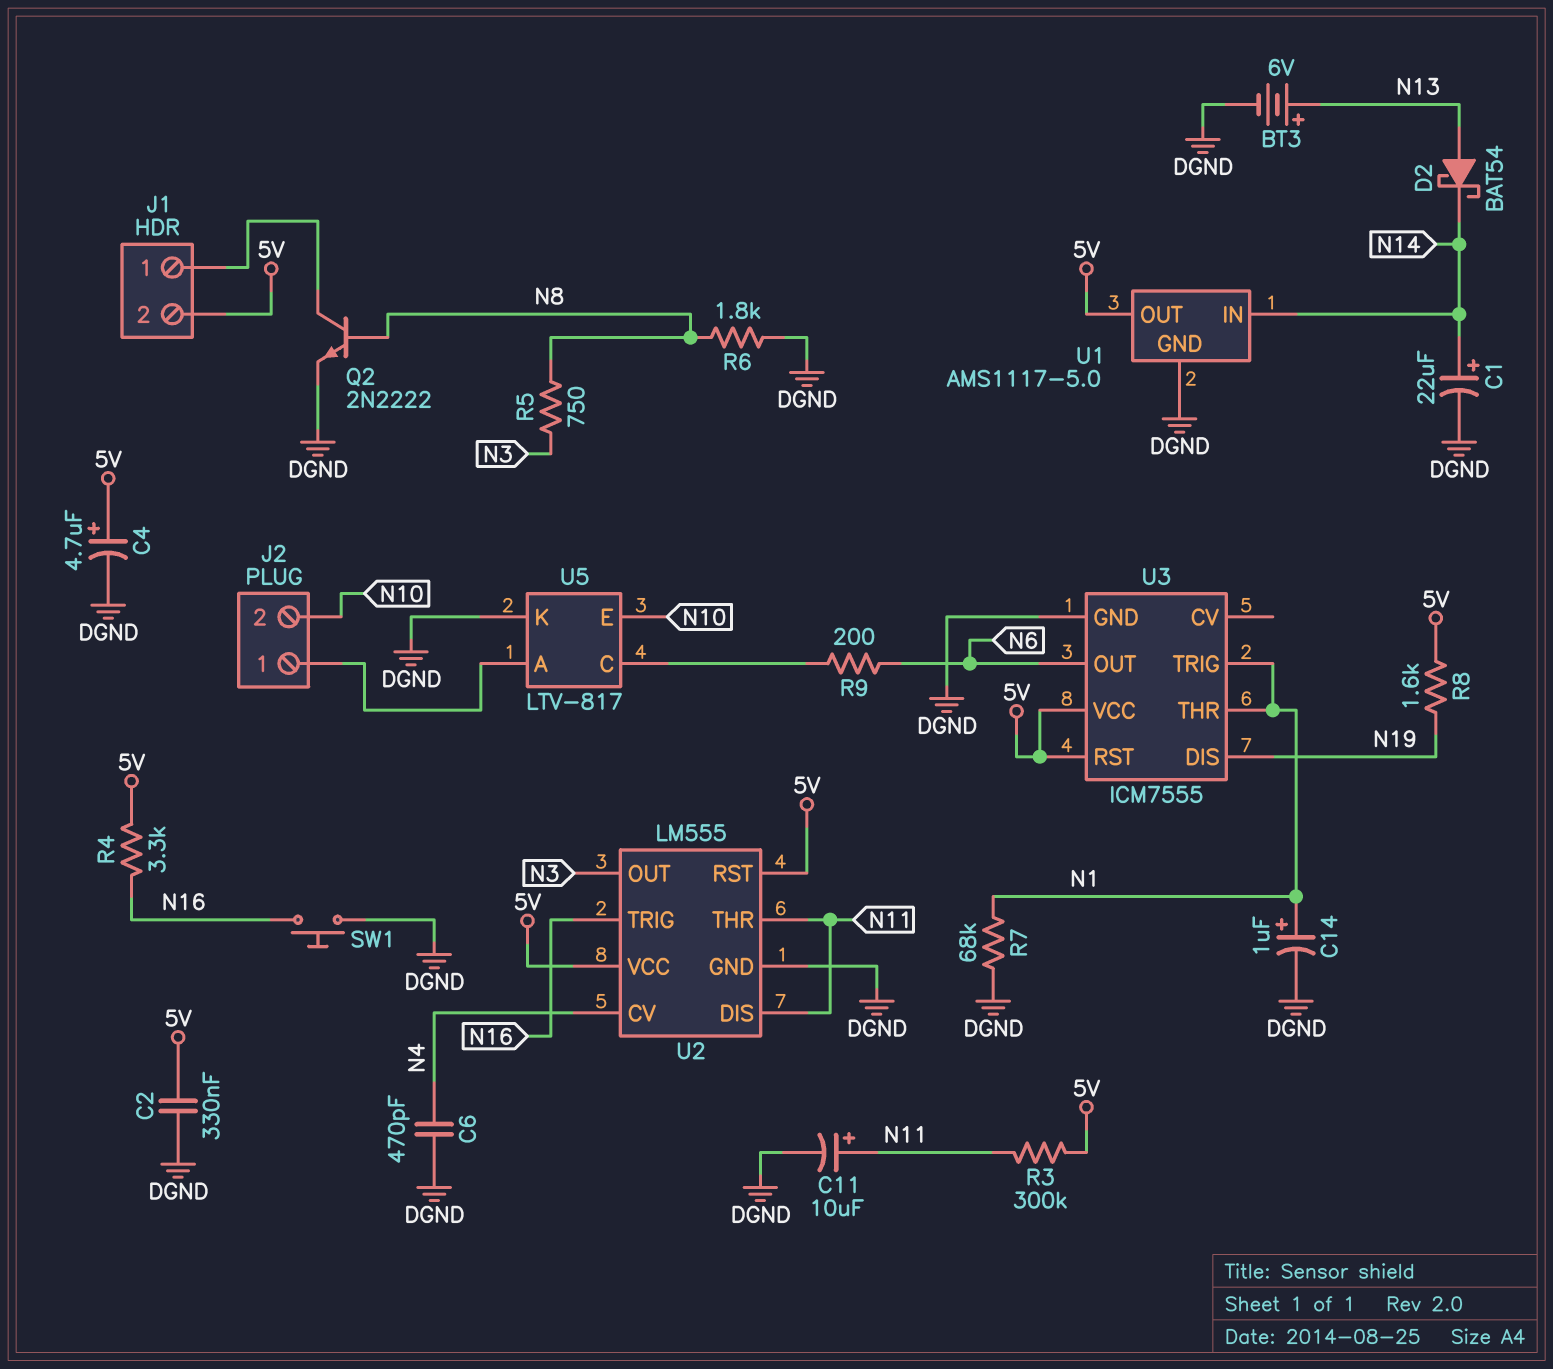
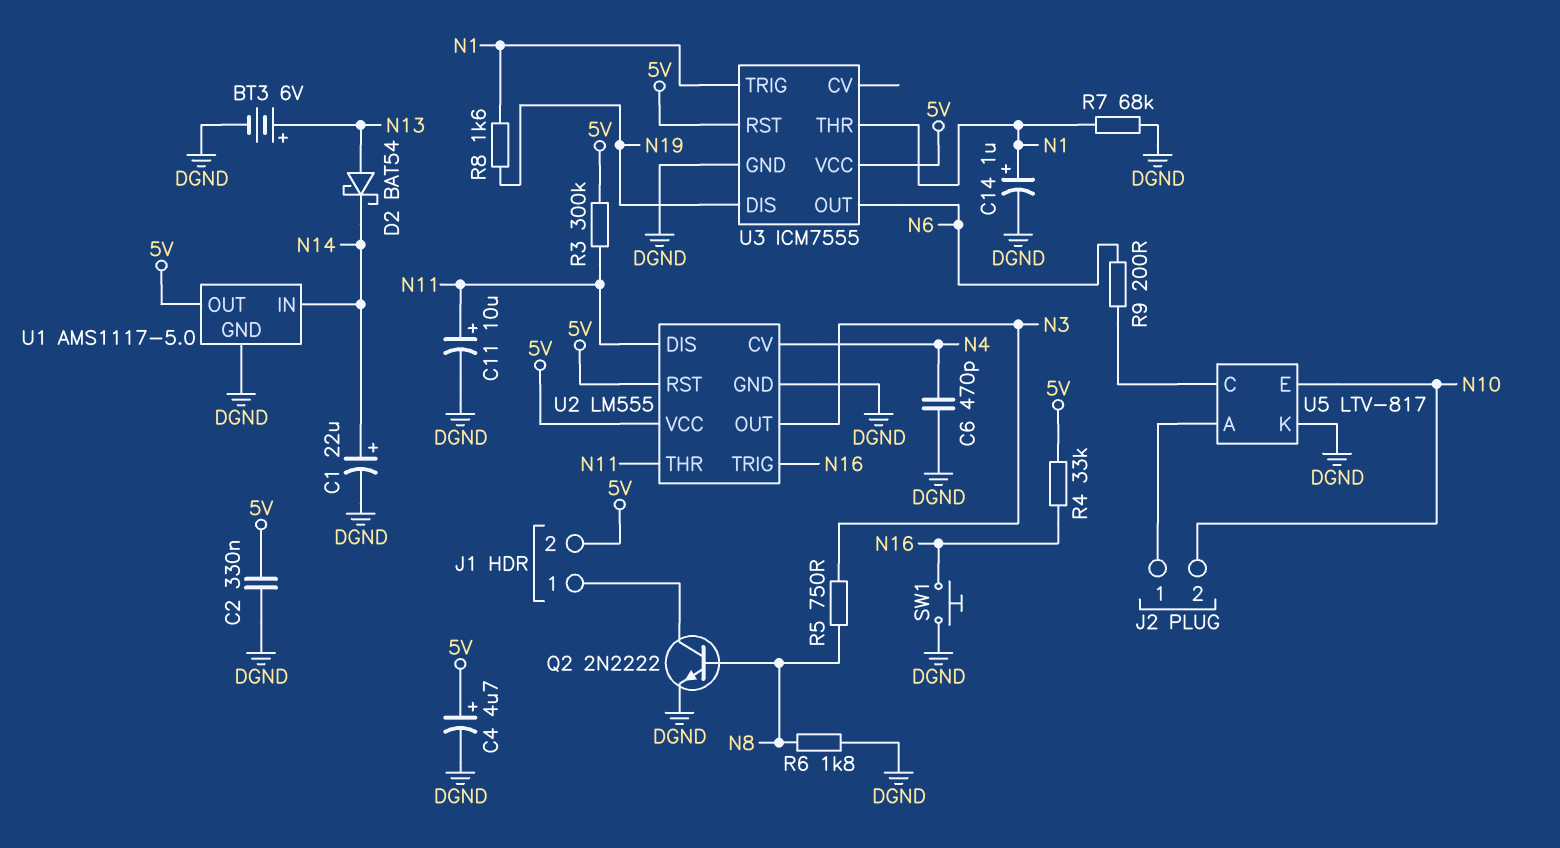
R4: 3.3k (5V, N16) -> 33k (5V, N16)
R8: 1.6k (5V, N19) -> 1.6k (N1, N19)

